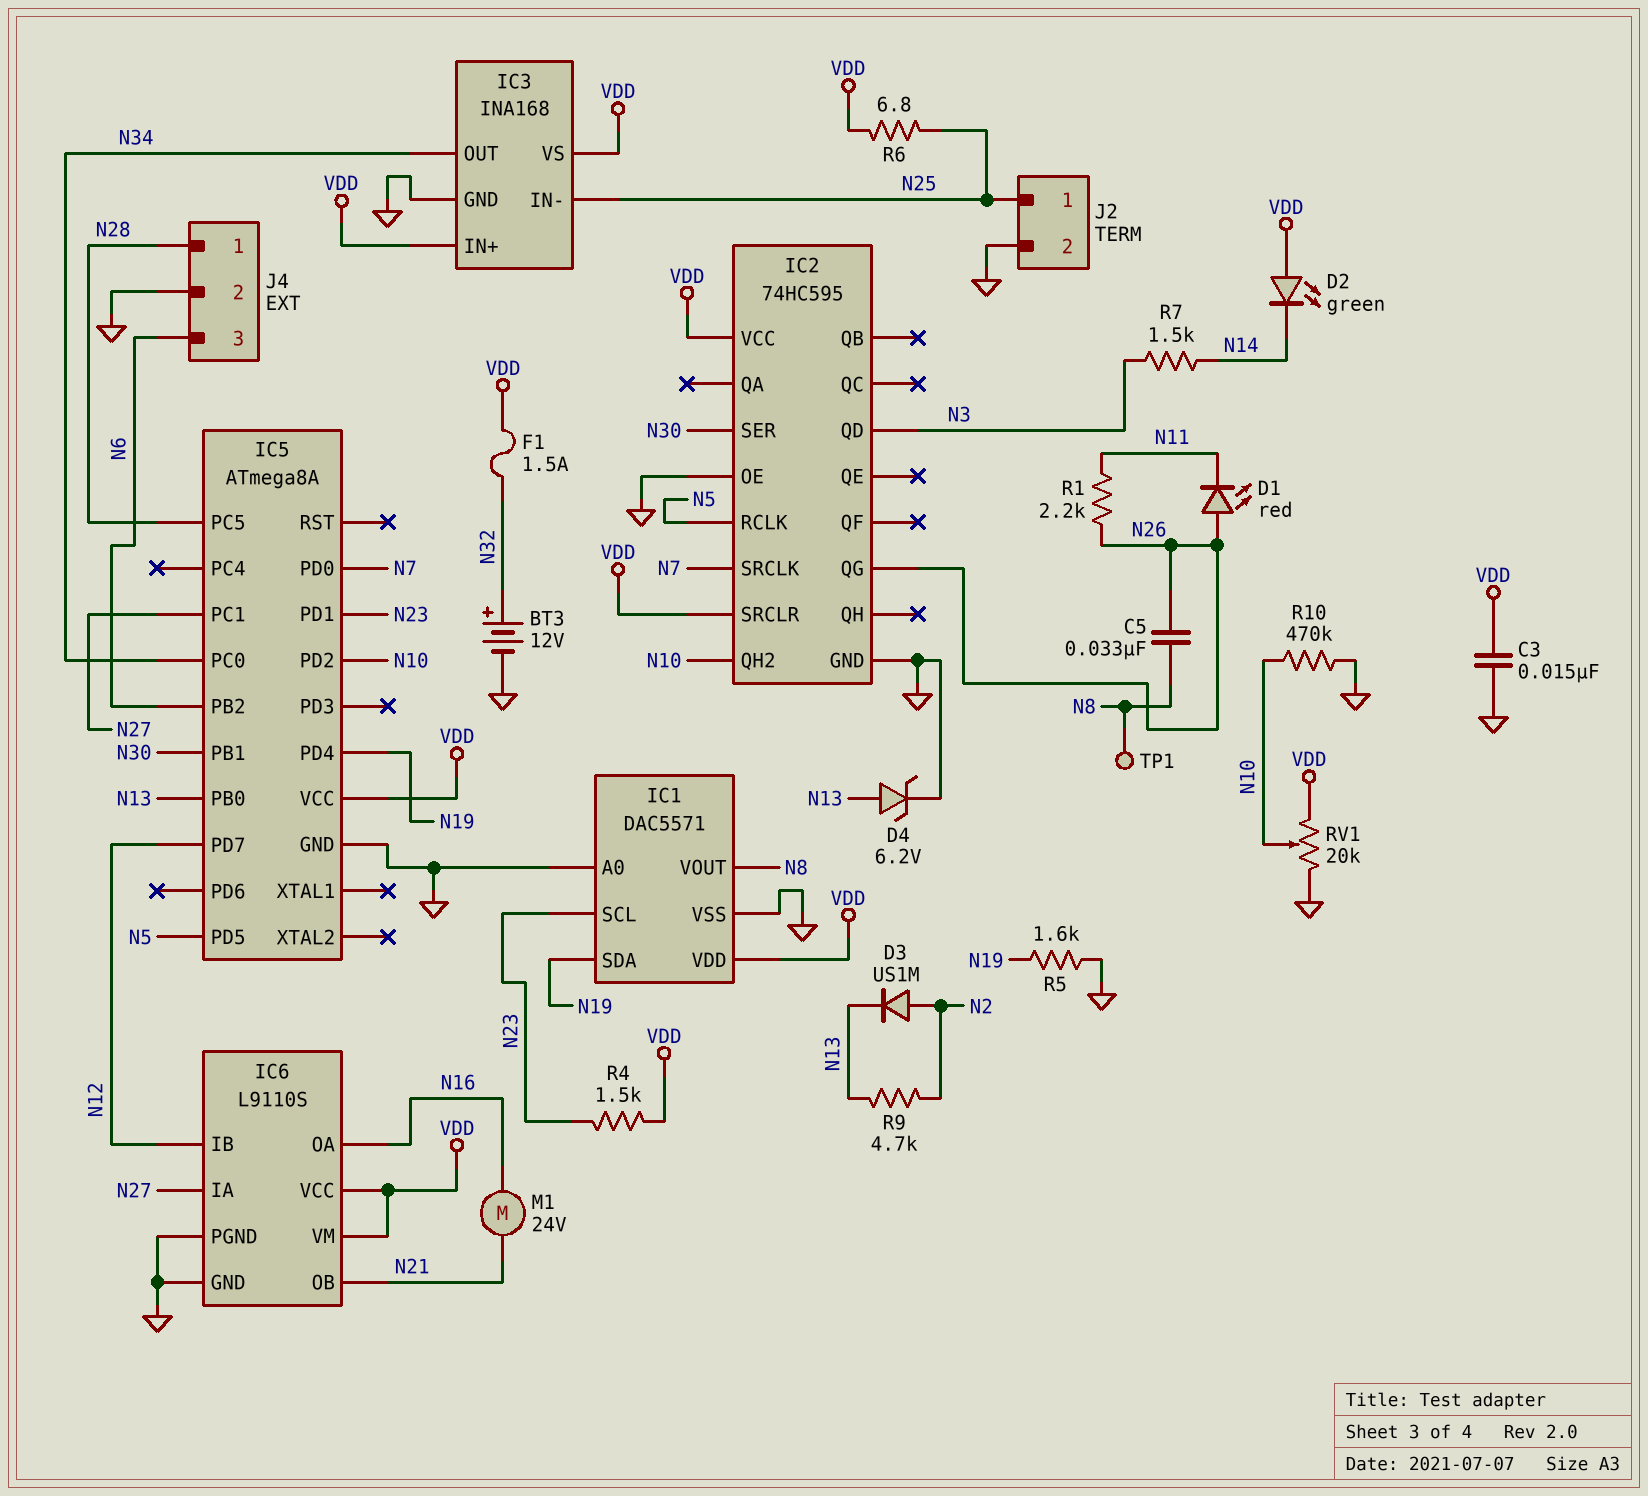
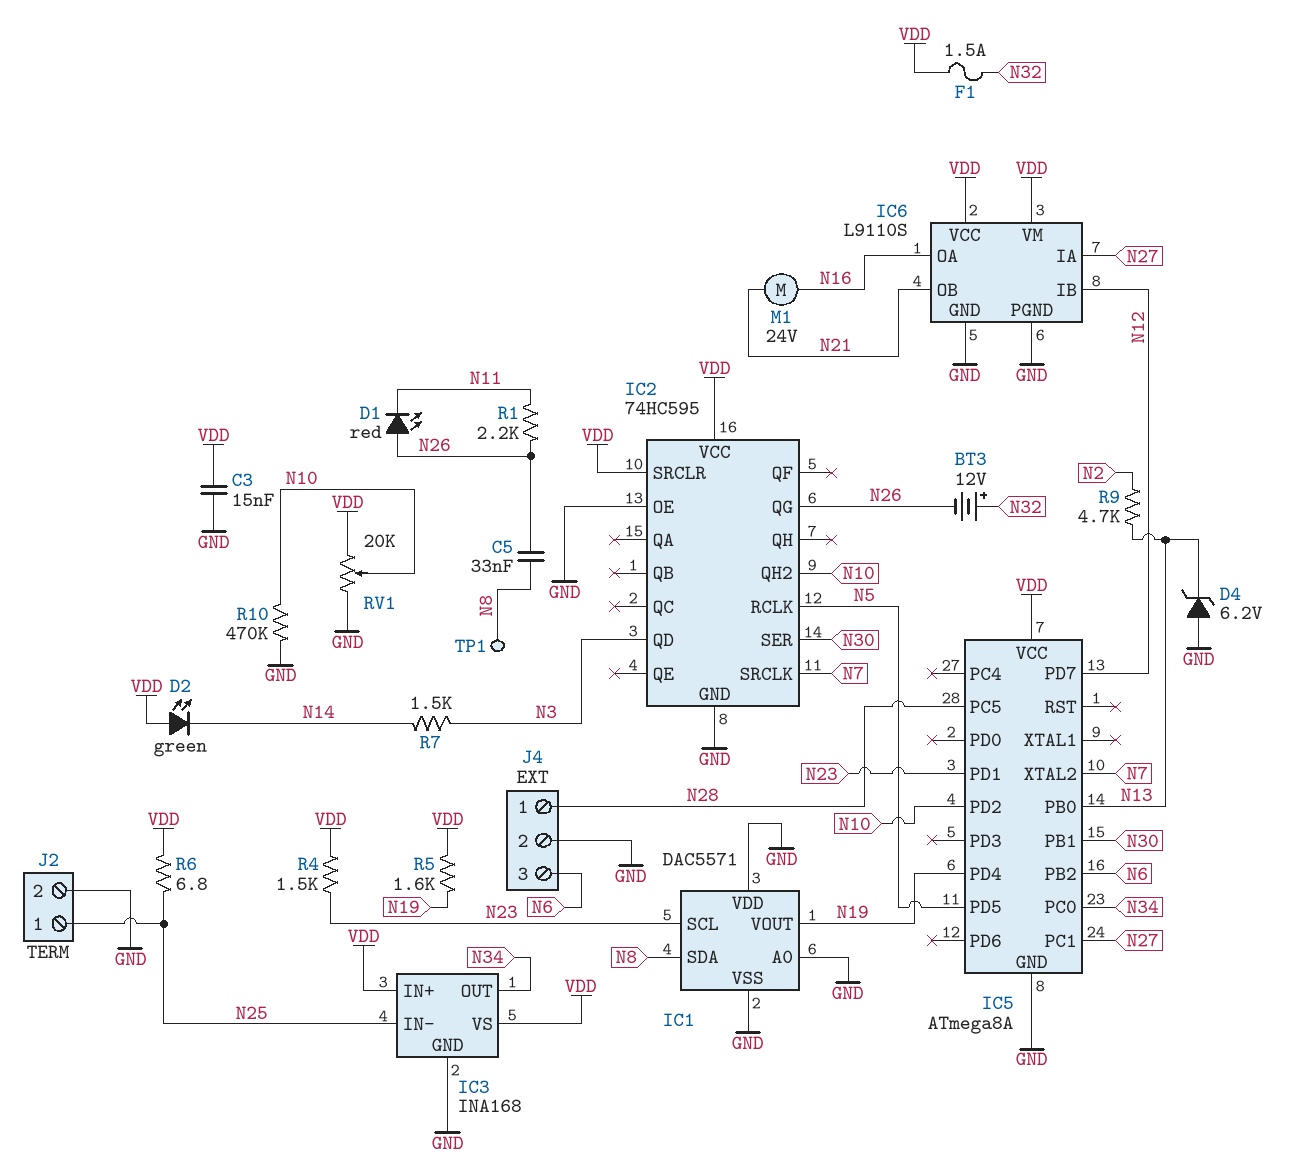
BT3: 12V (plus N32, minus GND) -> 12V (plus N32, minus N26)
D3: diode US1M (A N2, K N13) -> none
D4: zener 6.2V (A N13, K GND) -> zener 6.2V (A GND, K N13)
IC1 pin SDA: N19 -> N8
IC1 pin VDD: VDD -> GND
IC1 pin VOUT: N8 -> N19
IC5 pin PD0: N7 -> none
IC5 pin XTAL2: none -> N7
R5: 1.6k (GND, N19) -> 1.6k (N19, VDD)

